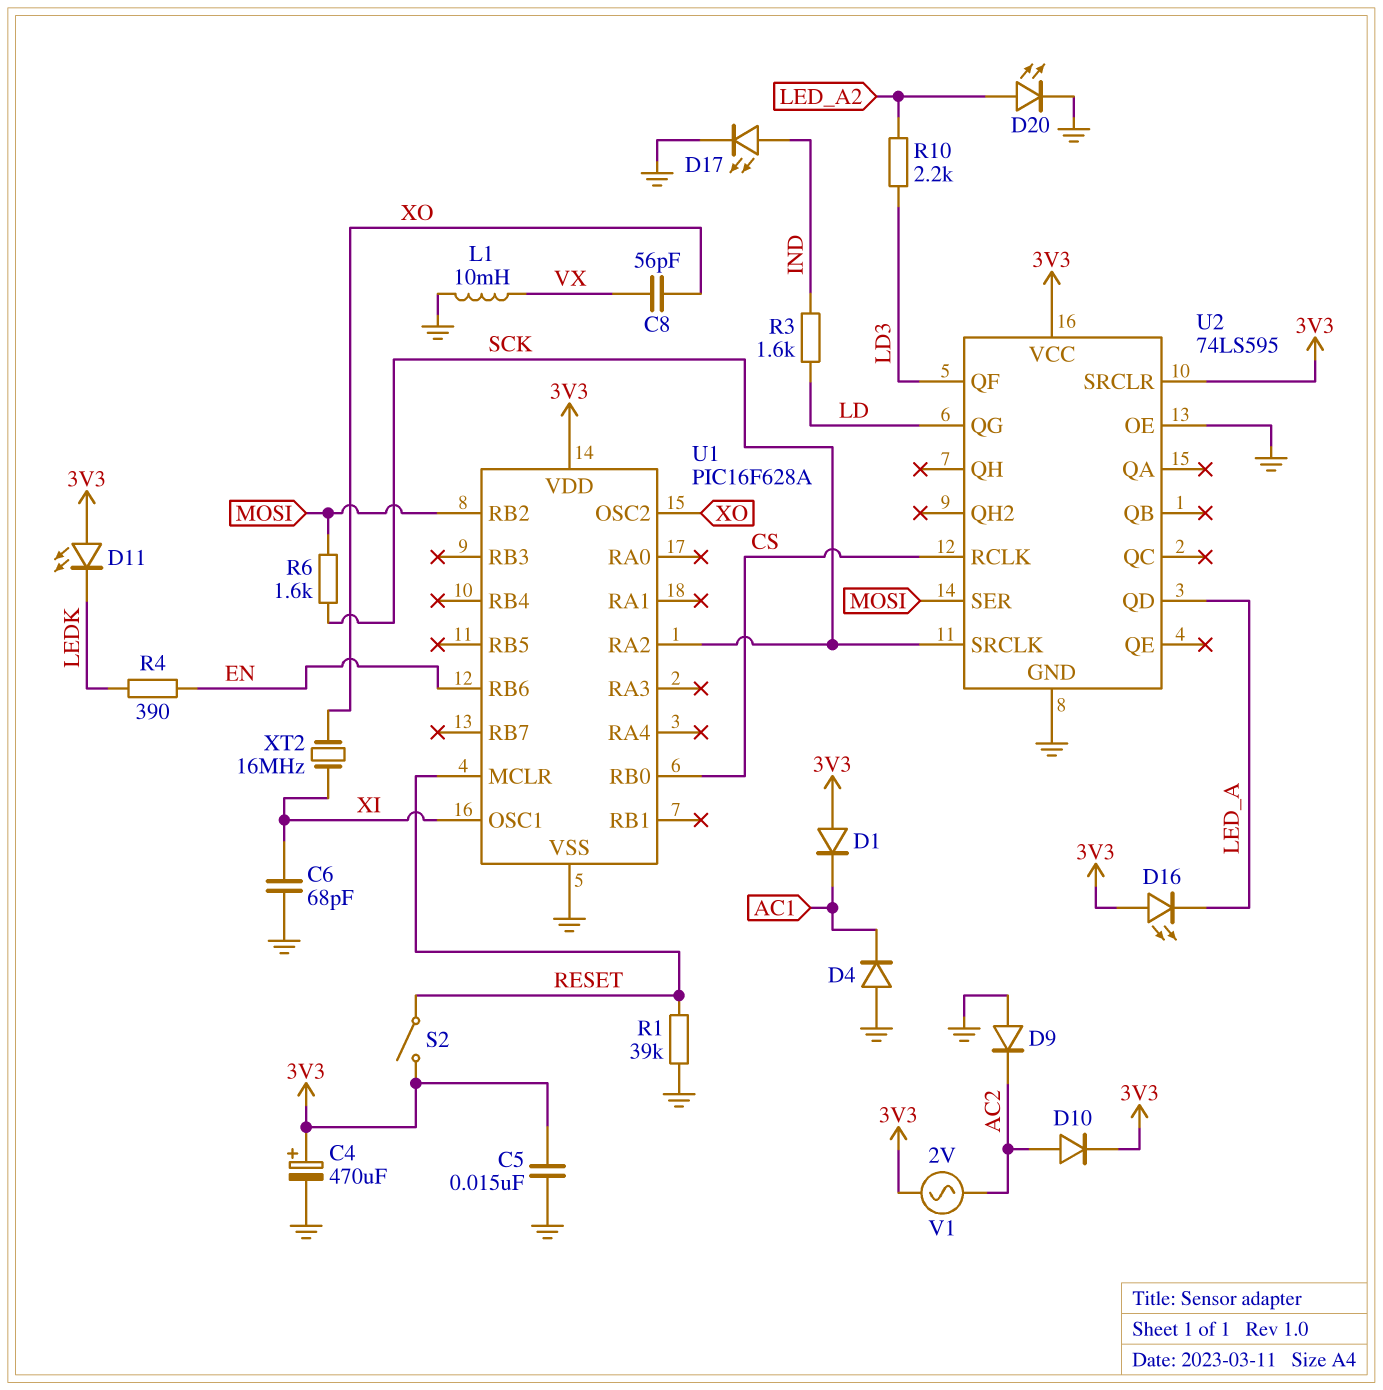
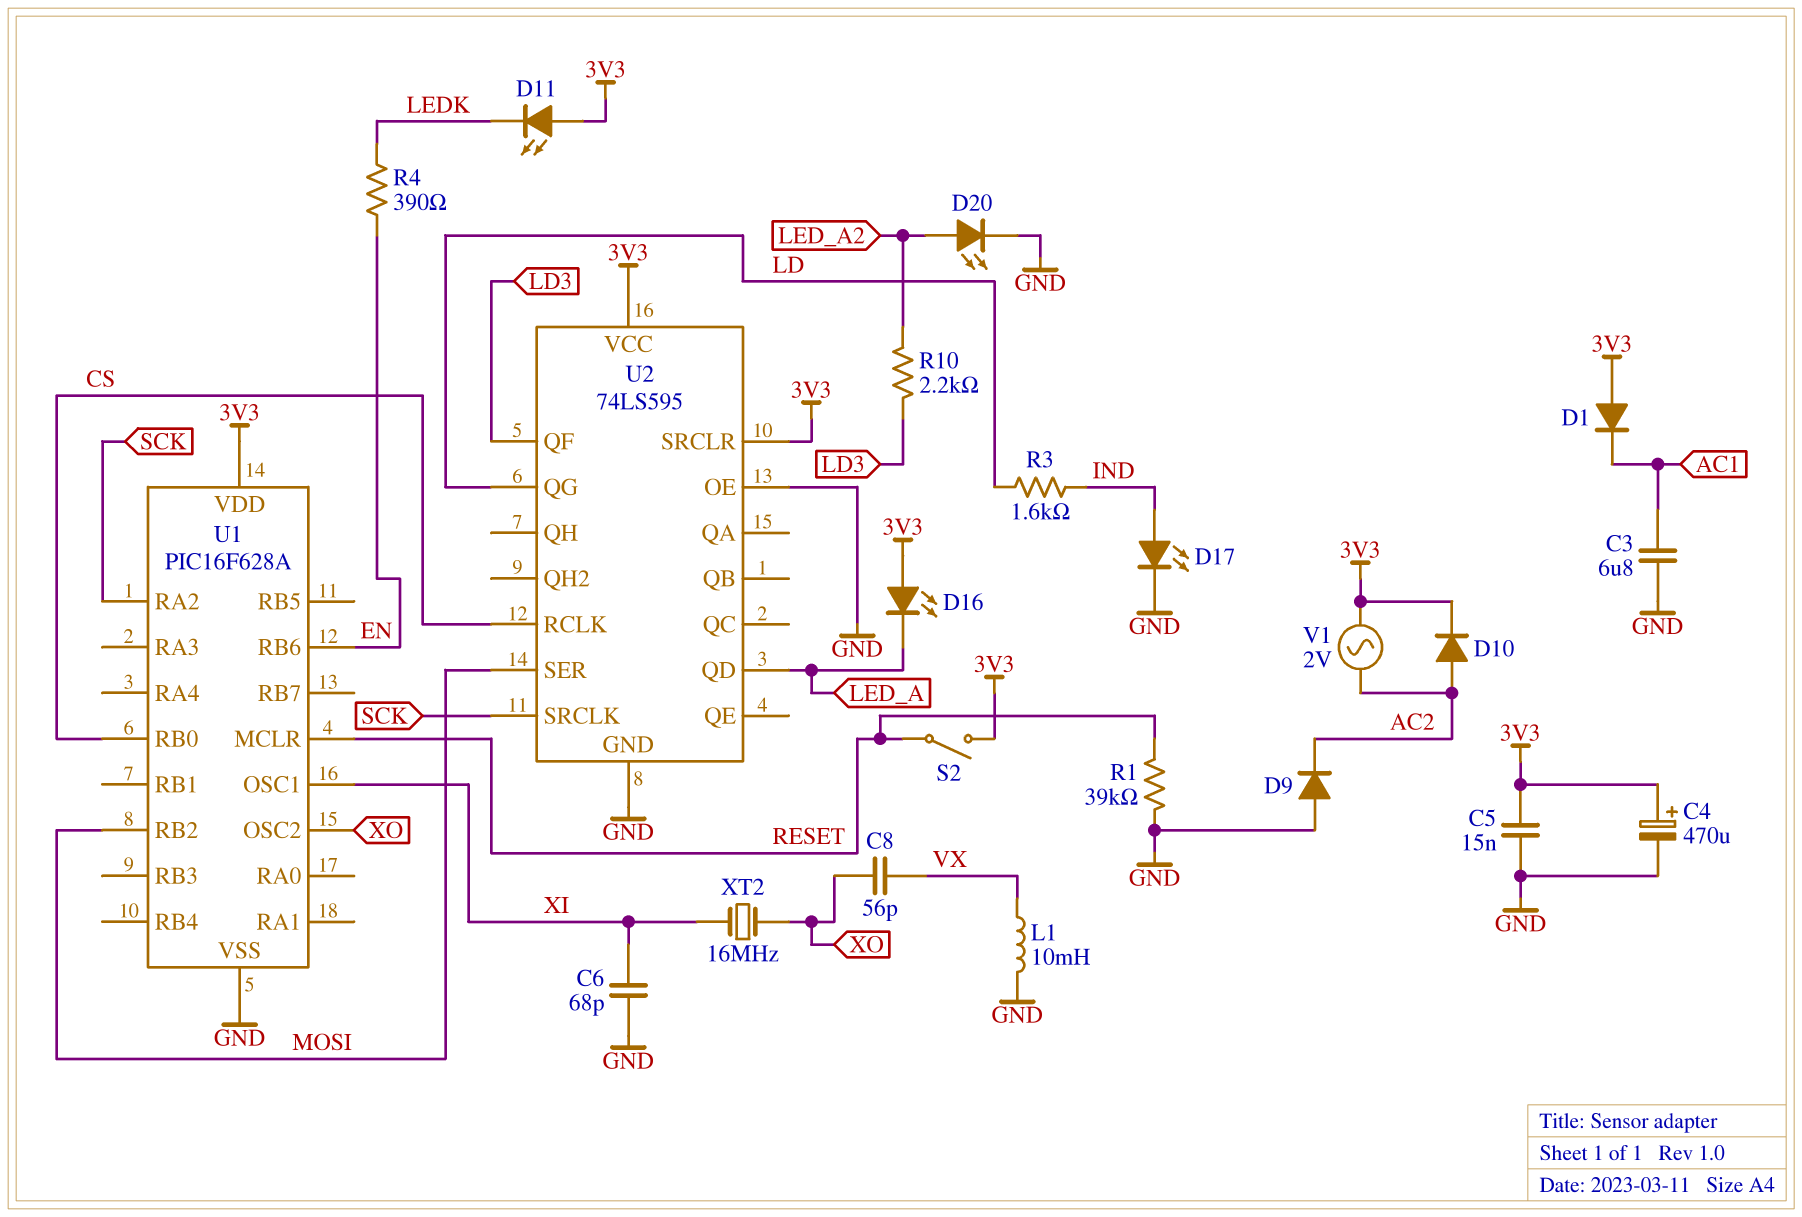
C3: none -> 6.8uF (AC1, GND)
D4: diode (A GND, K AC1) -> none
R6: 1.6k (MOSI, SCK) -> none

